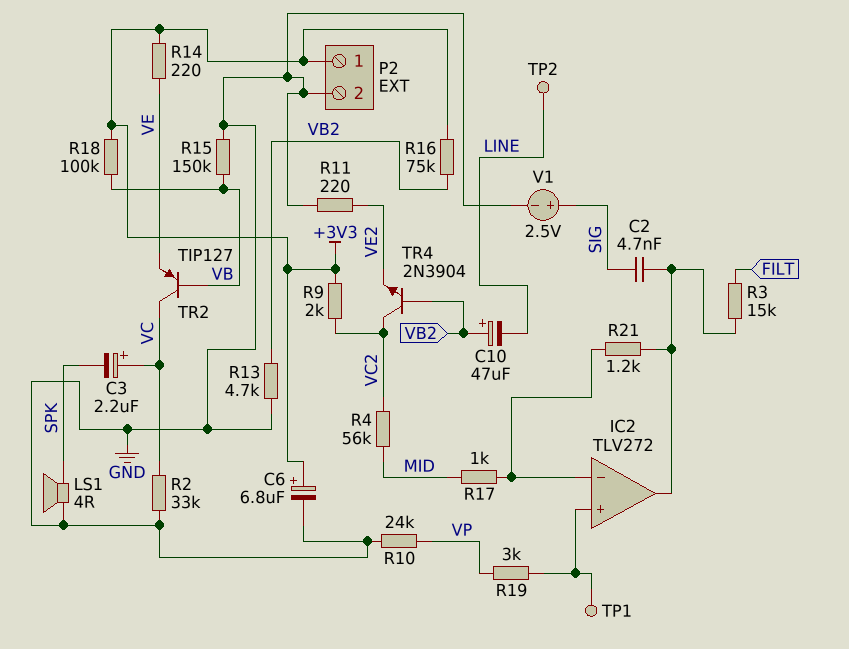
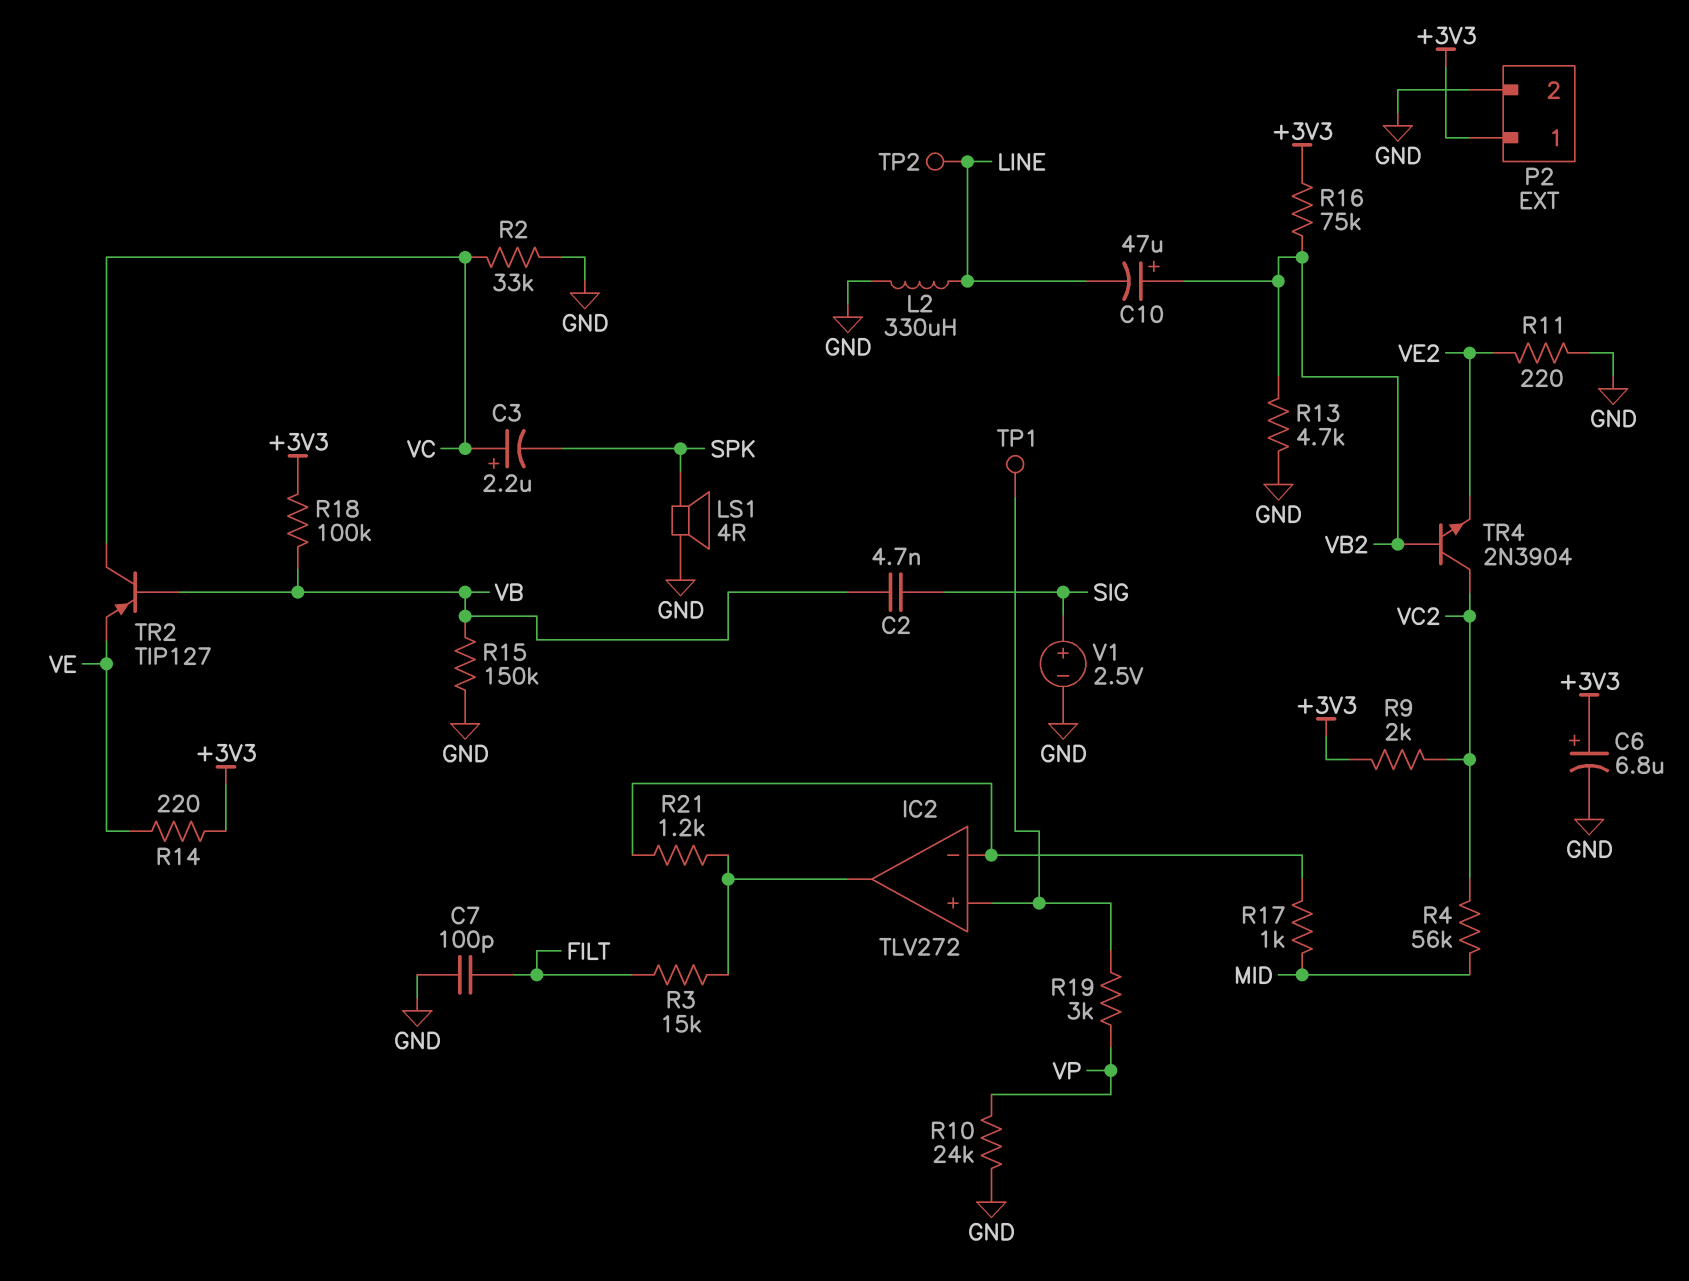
C2: 4.7nF (IC2/out, SIG) -> 4.7nF (SIG, VB)
C7: none -> 100pF (FILT, GND)
L2: none -> 330uH (GND, LINE)

